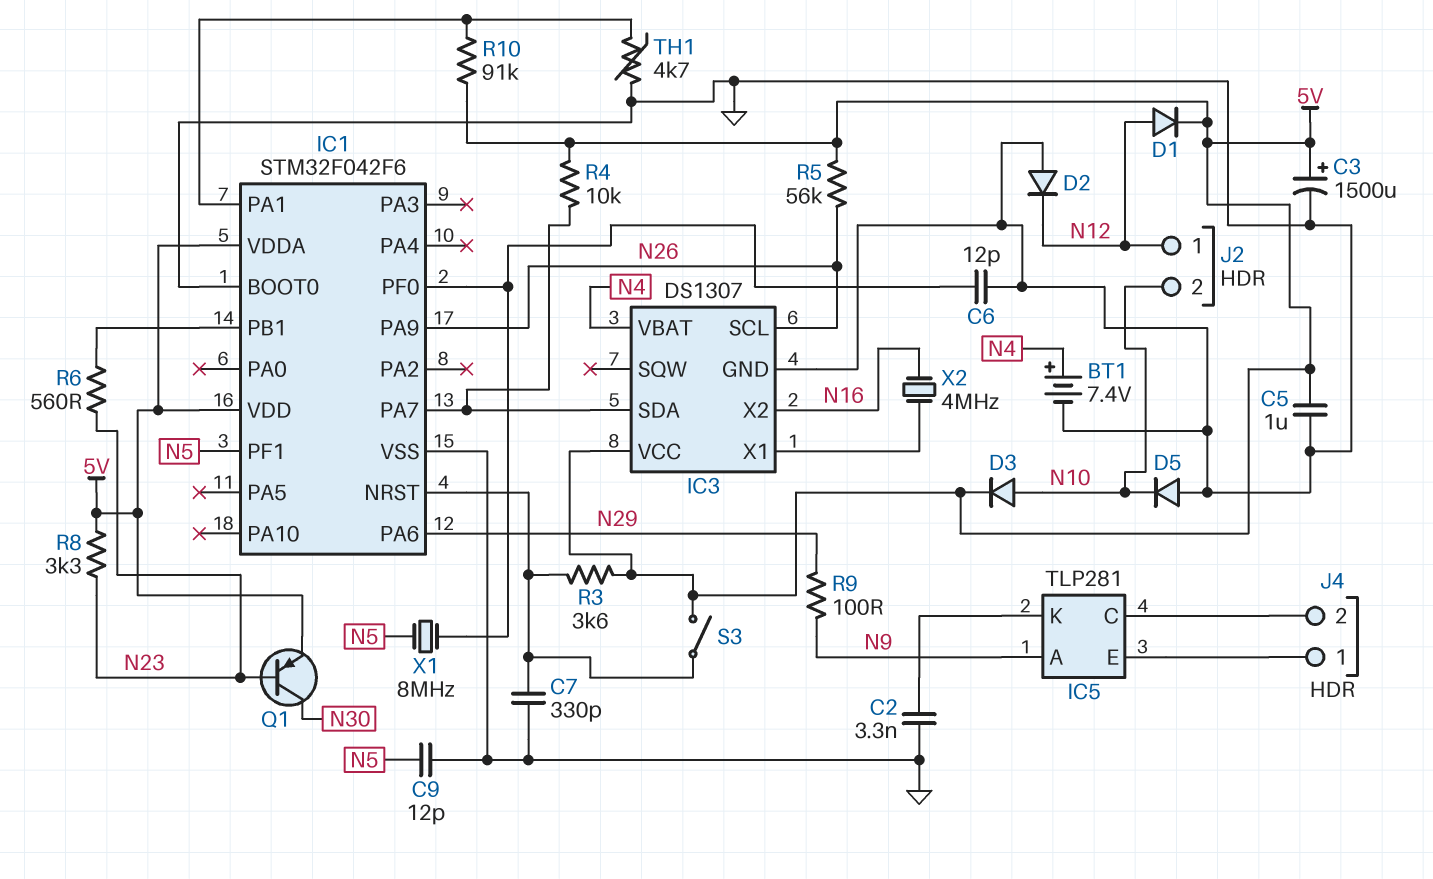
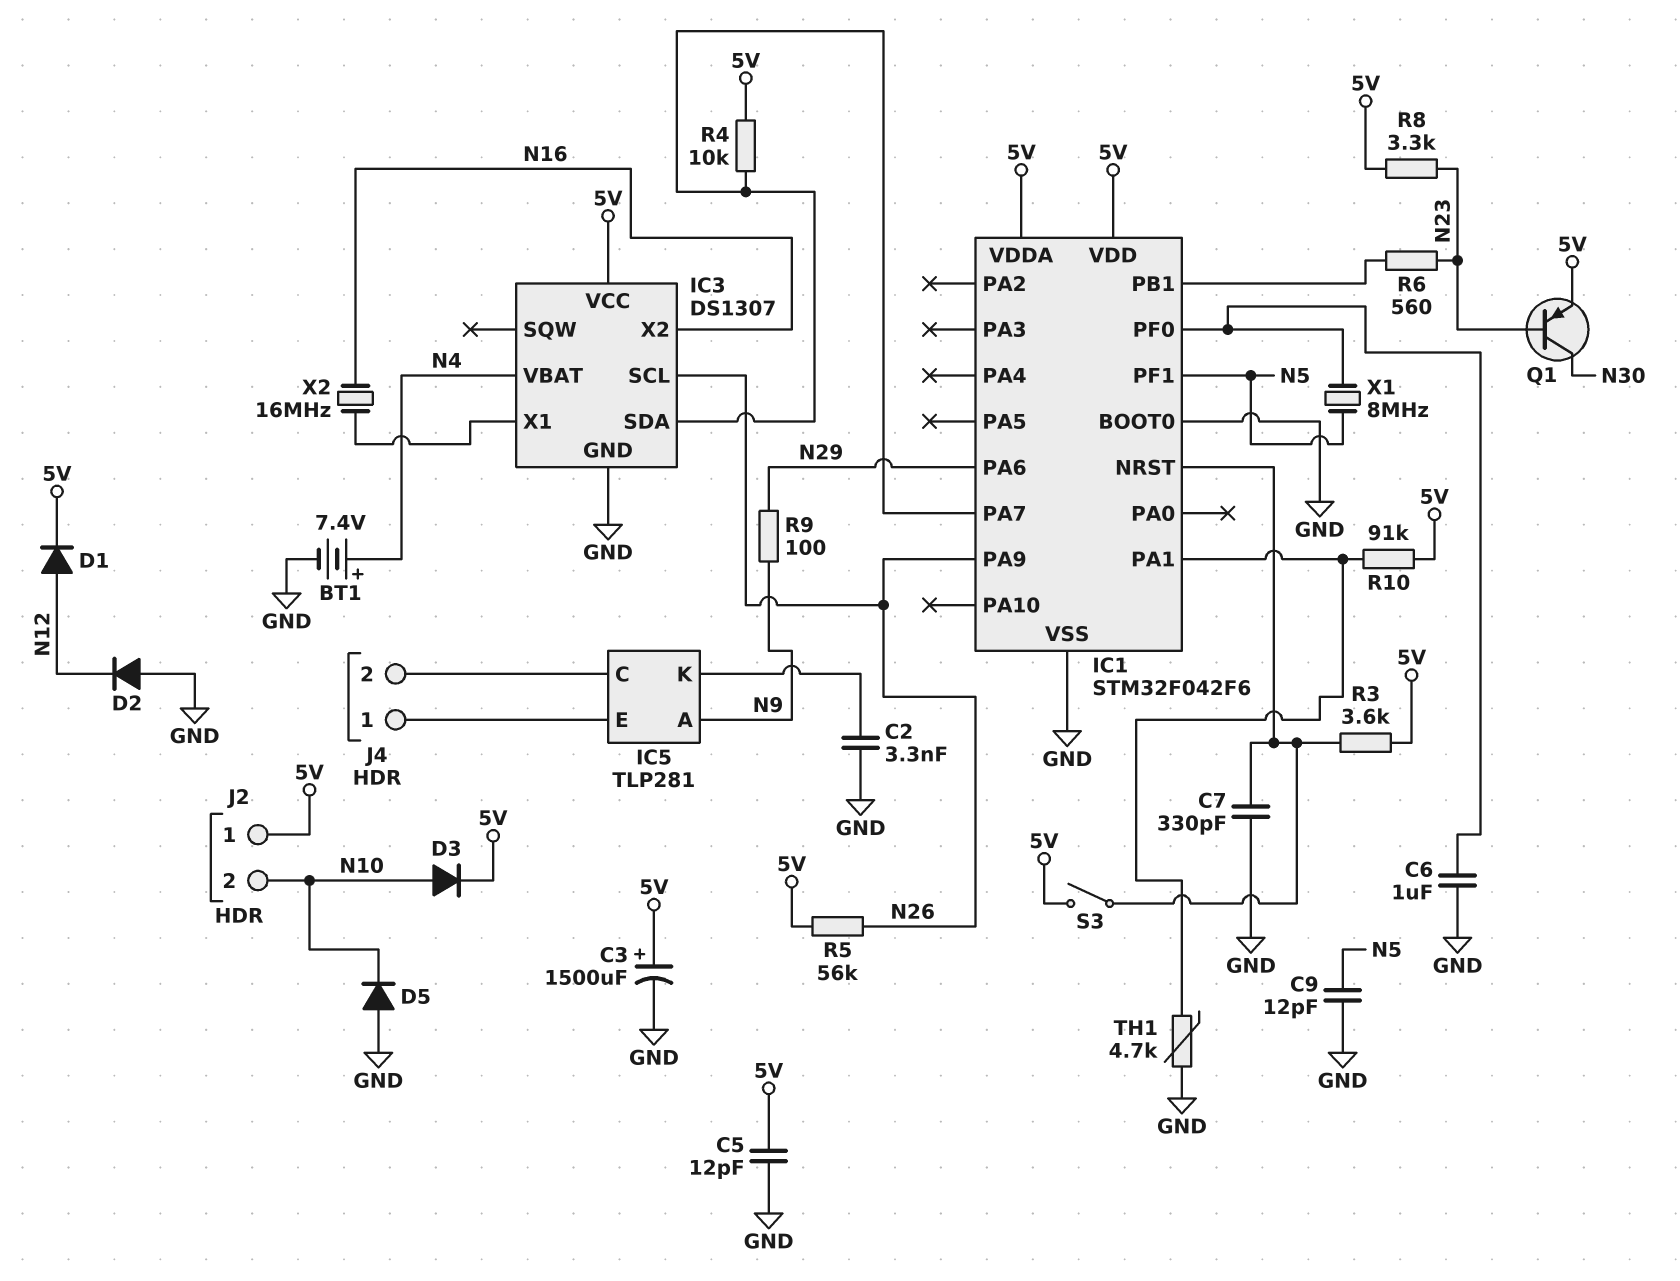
C5: 1uF (5V, GND) -> 12pF (5V, GND)
C6: 12pF (GND, IC1/PF0) -> 1uF (GND, IC1/PF0)
J2 pin 1: N12 -> 5V
X2: 4MHz (IC3/X1, N16) -> 16MHz (IC3/X1, N16)

